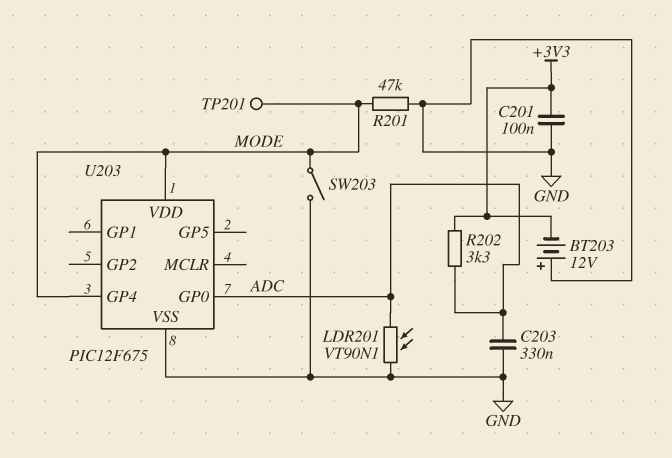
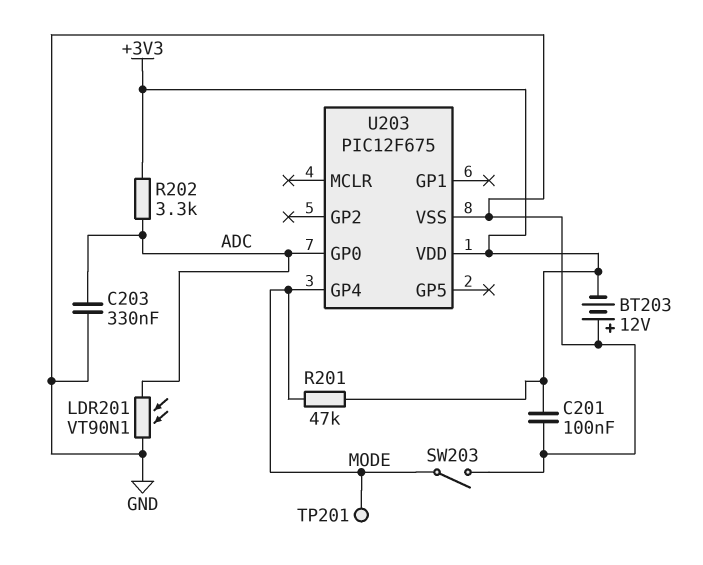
R201: 47k (GND, MODE) -> 47k (+3V3, MODE)
U203 pin VDD: MODE -> +3V3

